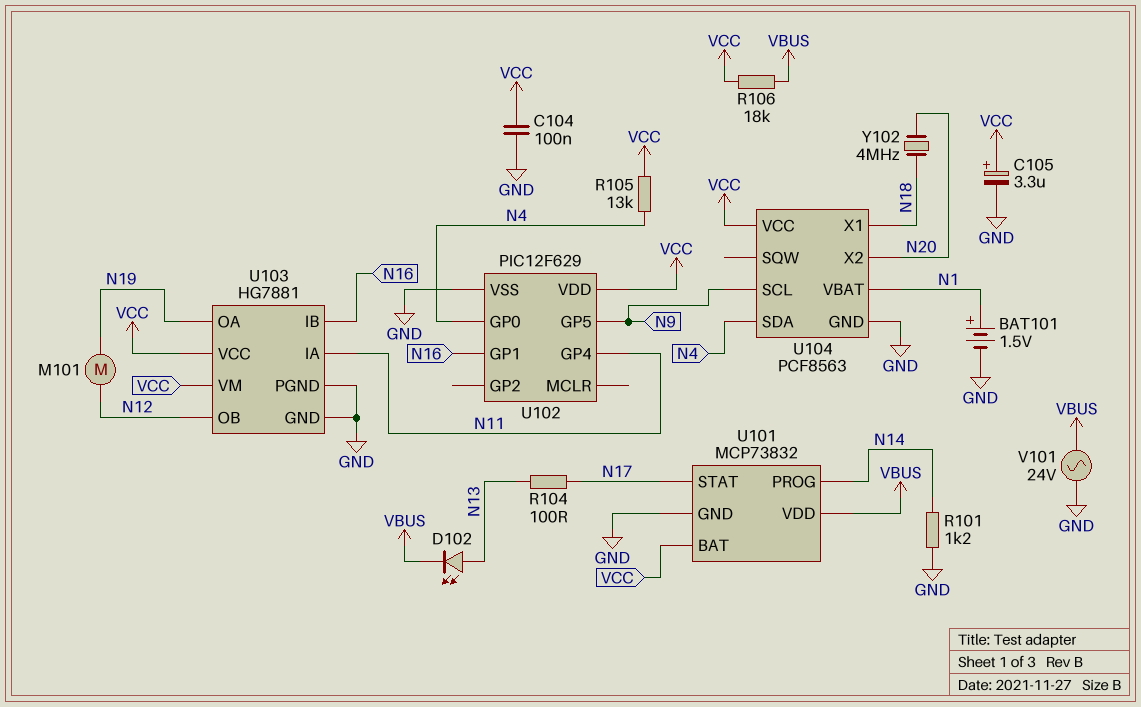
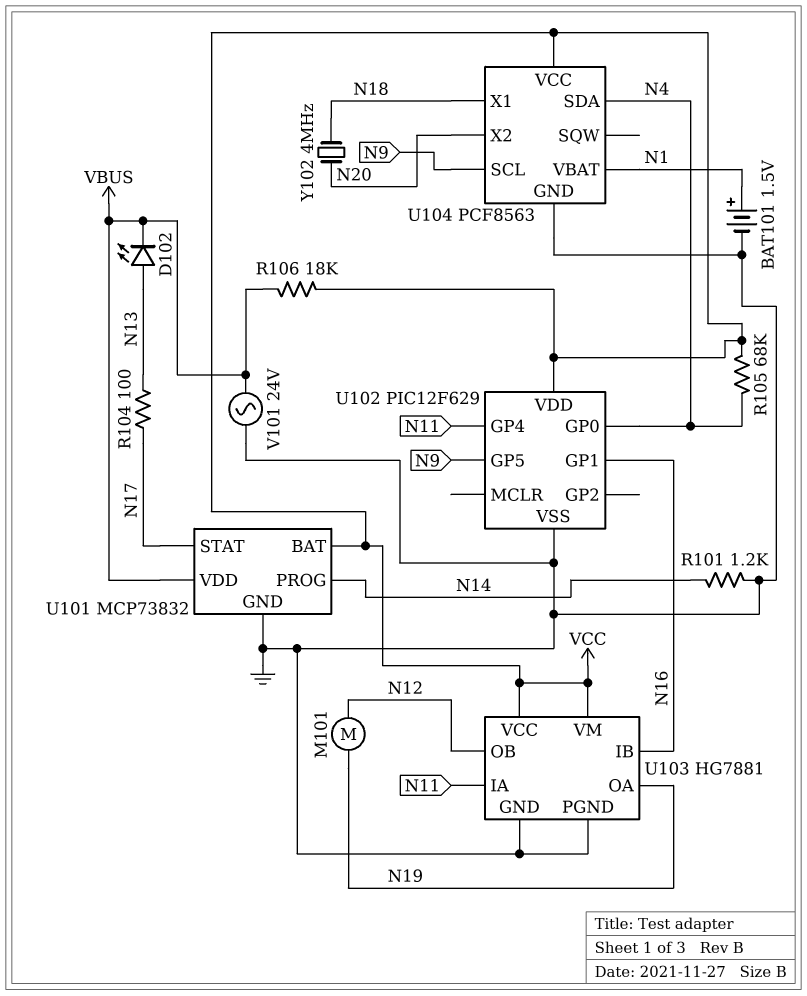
C104: 100nF (GND, VCC) -> none
C105: 3.3uF (plus VCC, minus GND) -> none
R105: 13k (N4, VCC) -> 68k (N4, VCC)

